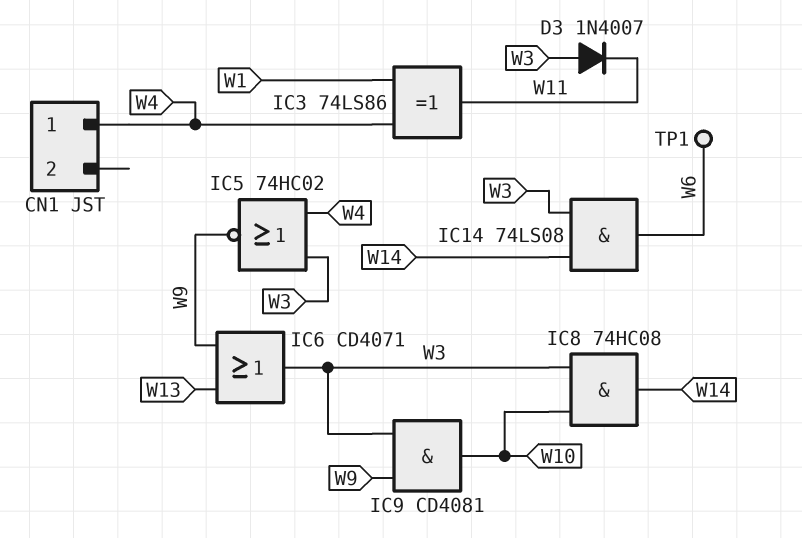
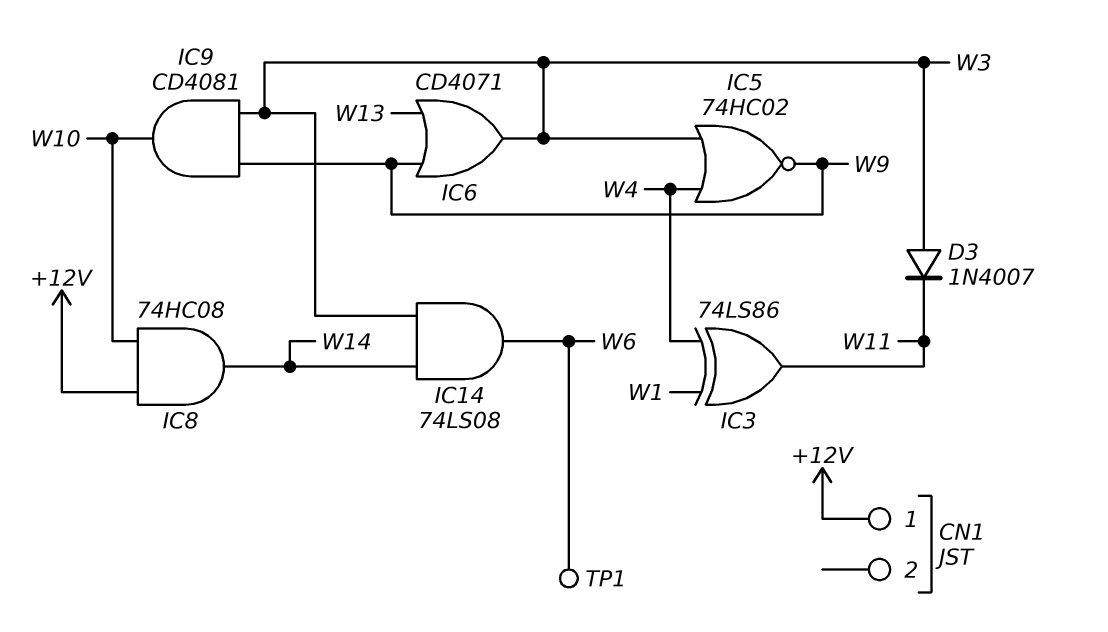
CN1 pin 1: W4 -> +12V
IC8: AND 74HC08 (in W3, in W10, out W14) -> AND 74HC08 (in +12V, in W10, out W14)

